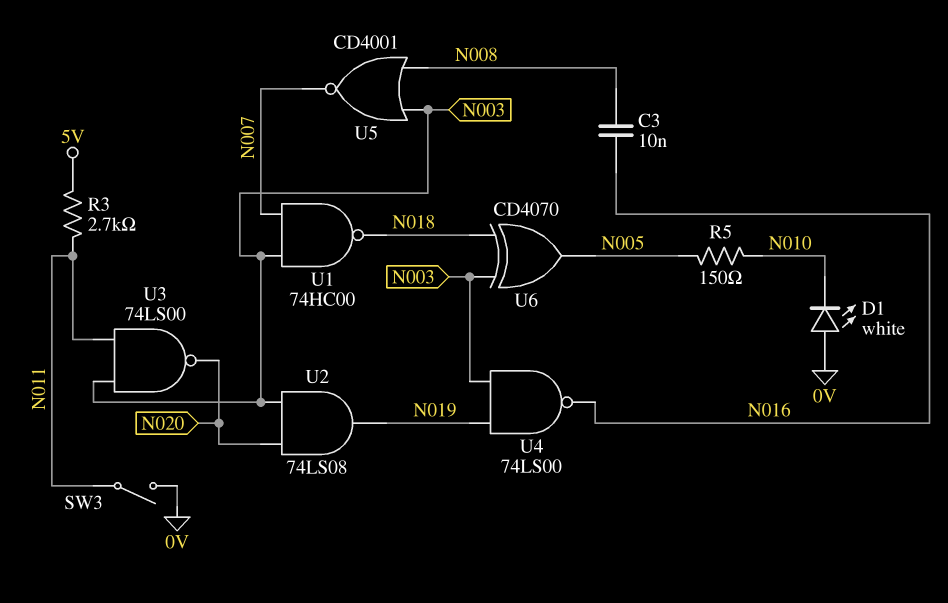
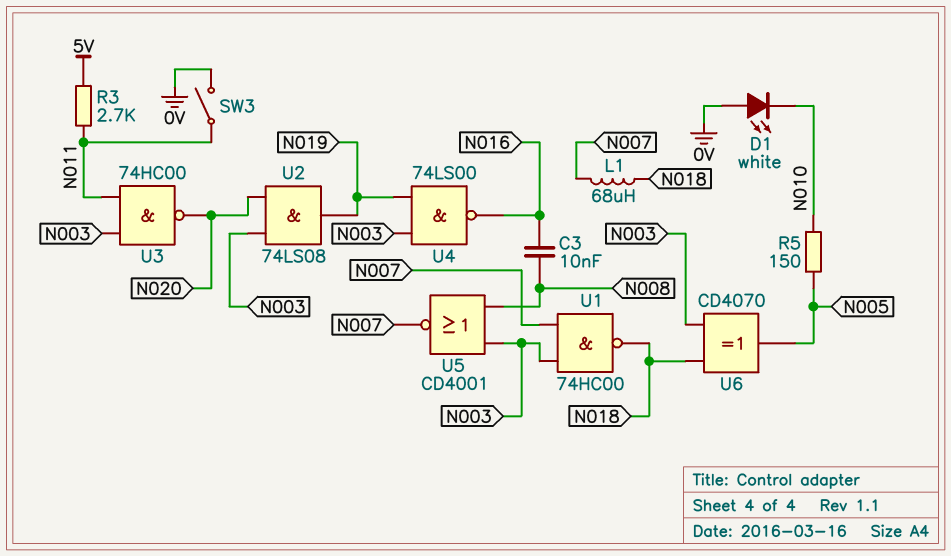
L1: none -> 68uH (N007, N018)
U3: NAND 74LS00 (in N003, in N011, out N020) -> NAND 74HC00 (in N003, in N011, out N020)

